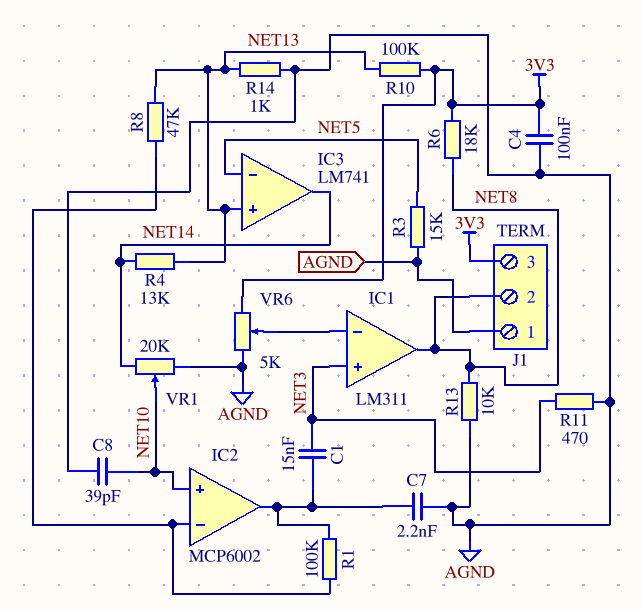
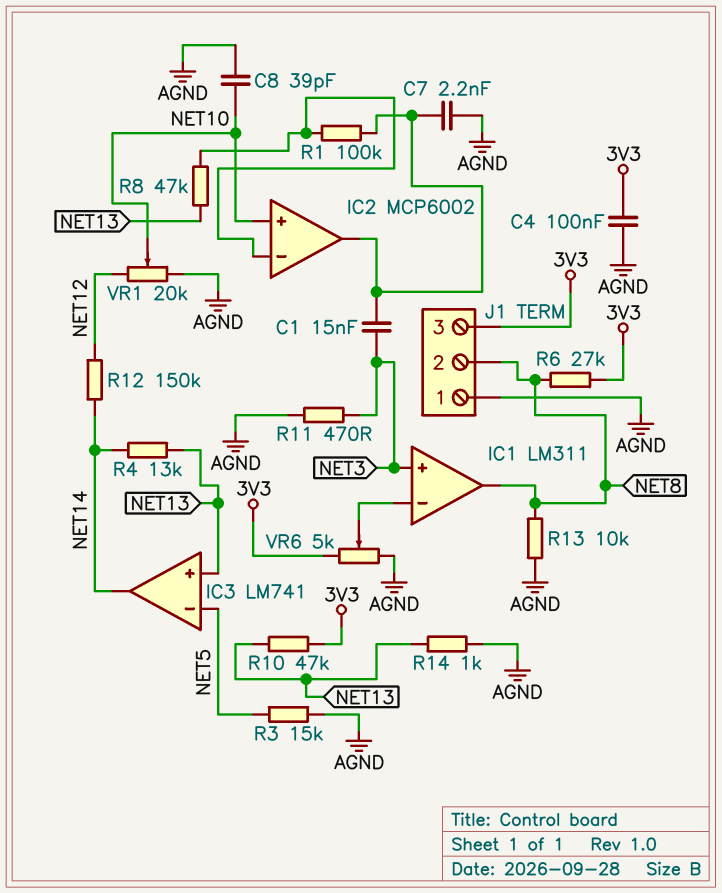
R6: 18k (3V3, NET8) -> 27k (3V3, NET8)
R10: 100k (3V3, NET13) -> 47k (3V3, NET13)
R12: none -> 150k (NET12, NET14)
VR1: 20k (AGND, NET14, wiper NET10) -> 20k (AGND, NET12, wiper NET10)

